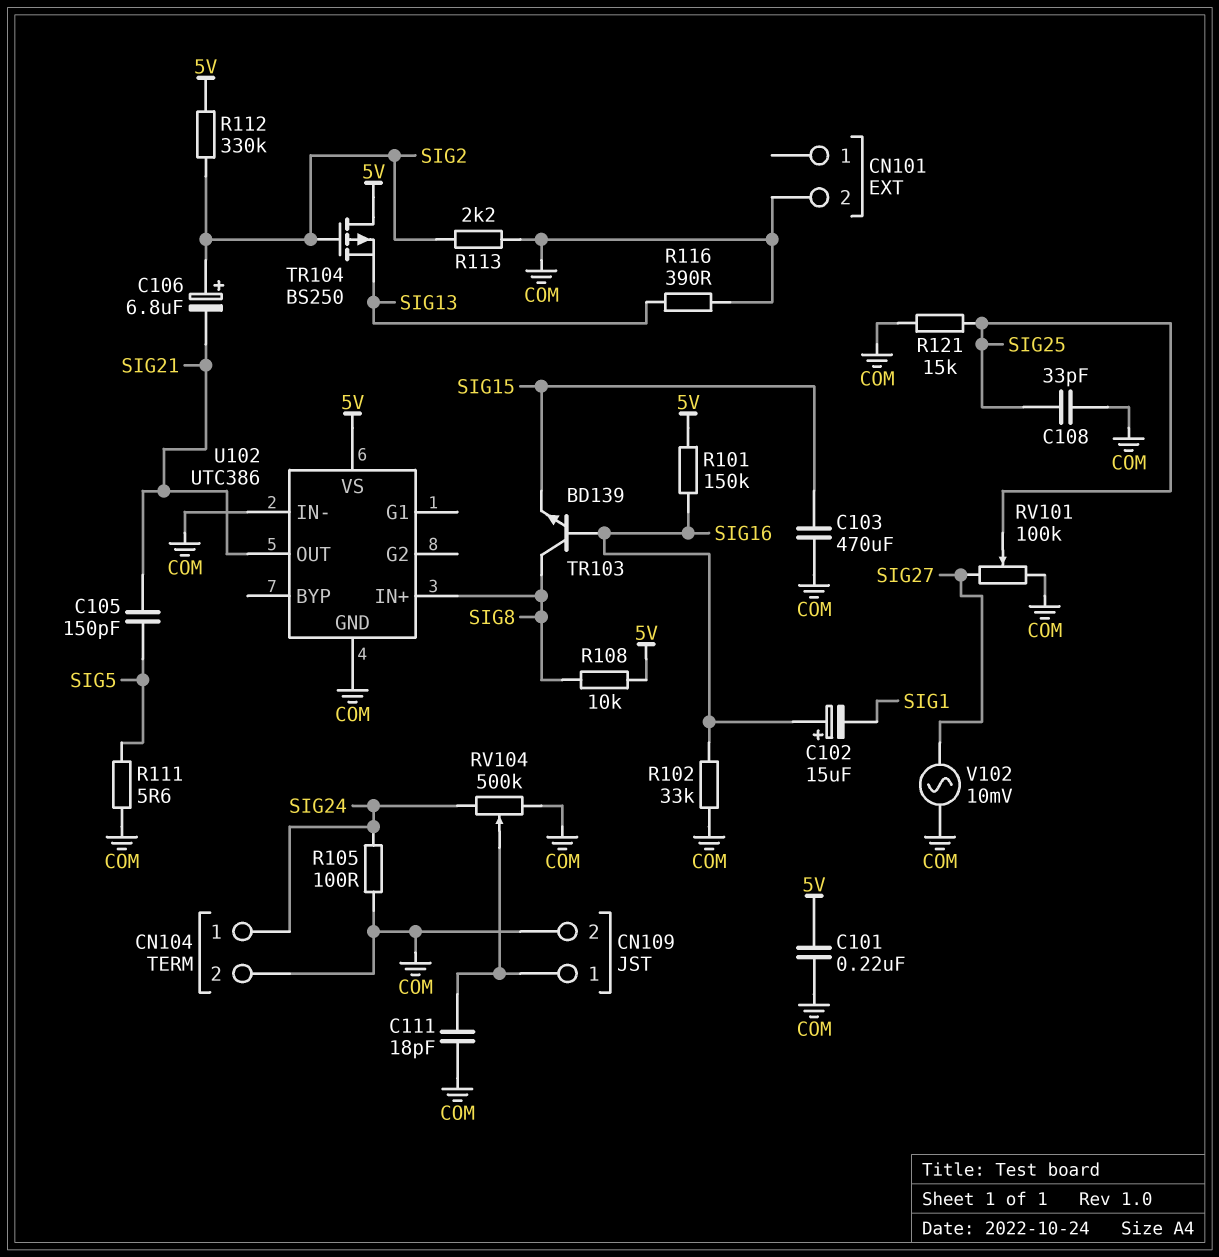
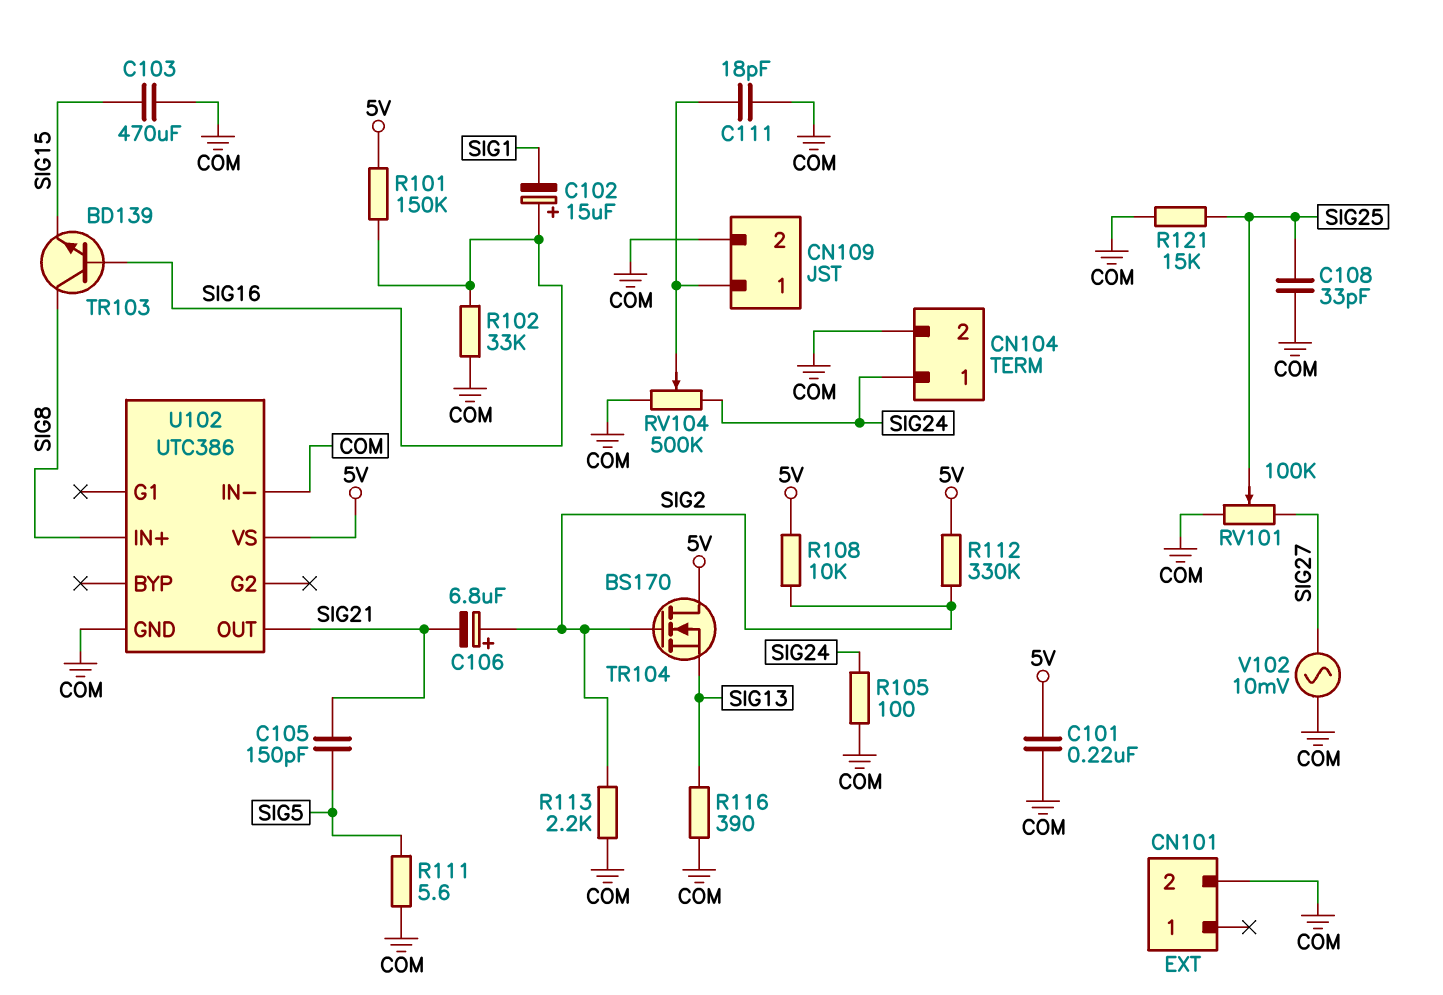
R108: 10k (5V, SIG8) -> 10k (5V, SIG2)
TR104: PMOS BS250 (G SIG2, D 5V, S SIG13) -> NMOS BS170 (G SIG2, D 5V, S SIG13)

